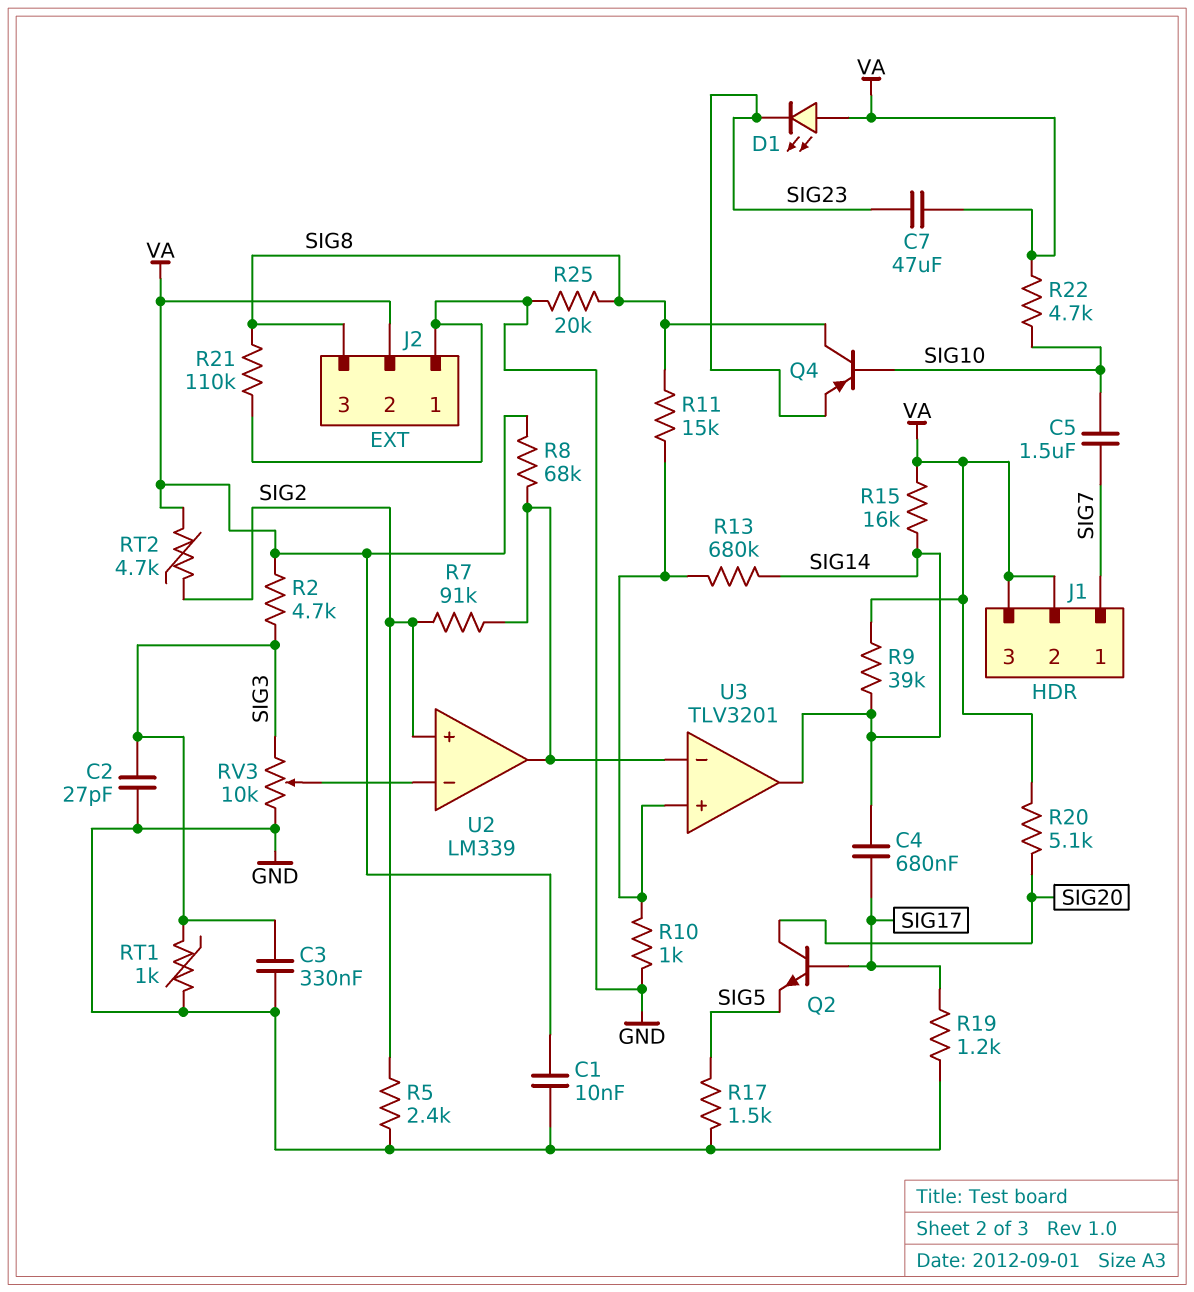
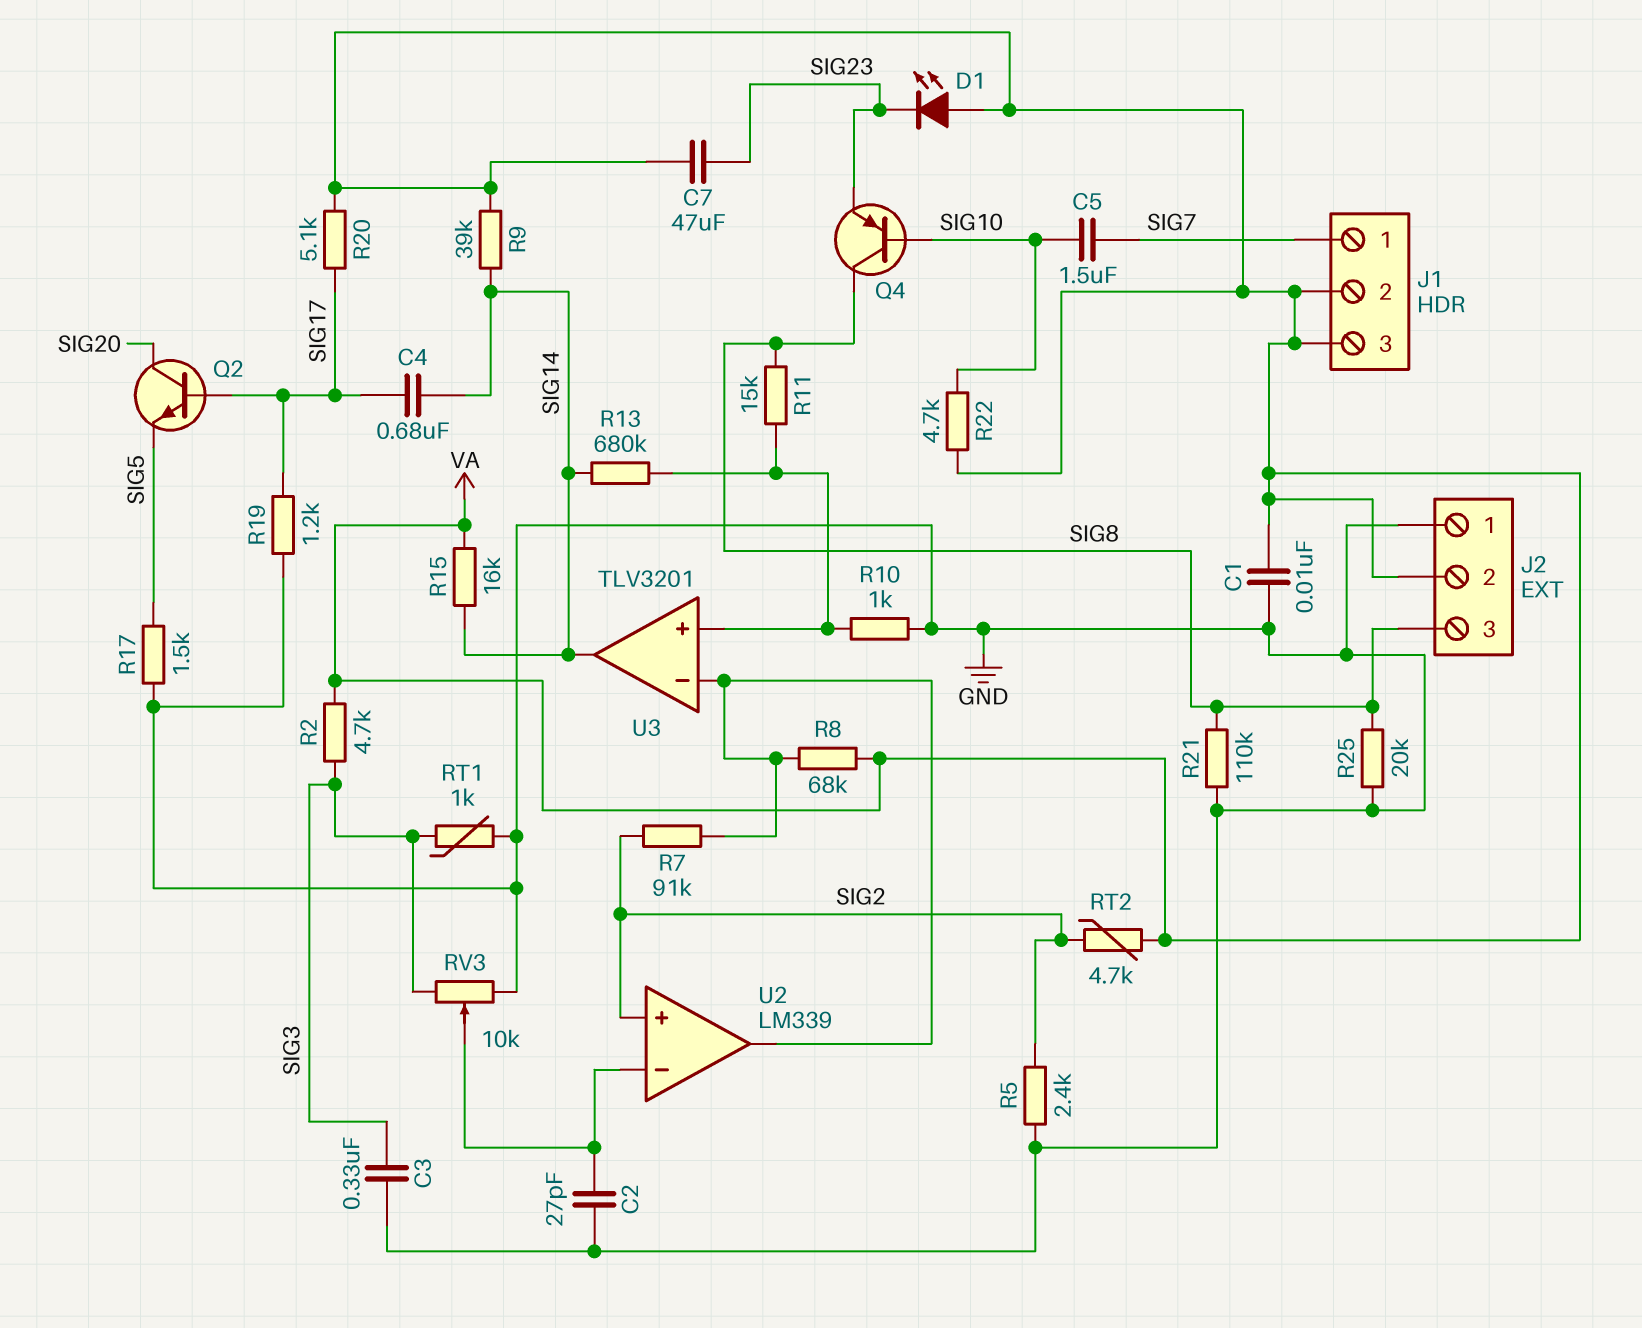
C2: 27pF (GND, SIG3) -> 27pF (GND, U2/in-)
R20: 5.1k (SIG20, VA) -> 5.1k (SIG17, VA)

